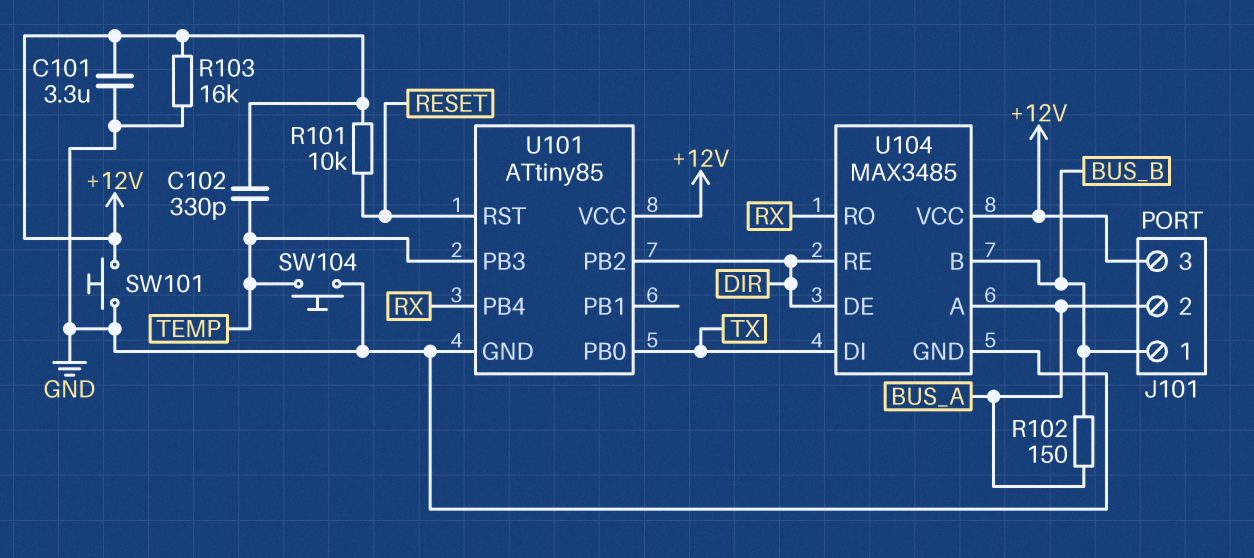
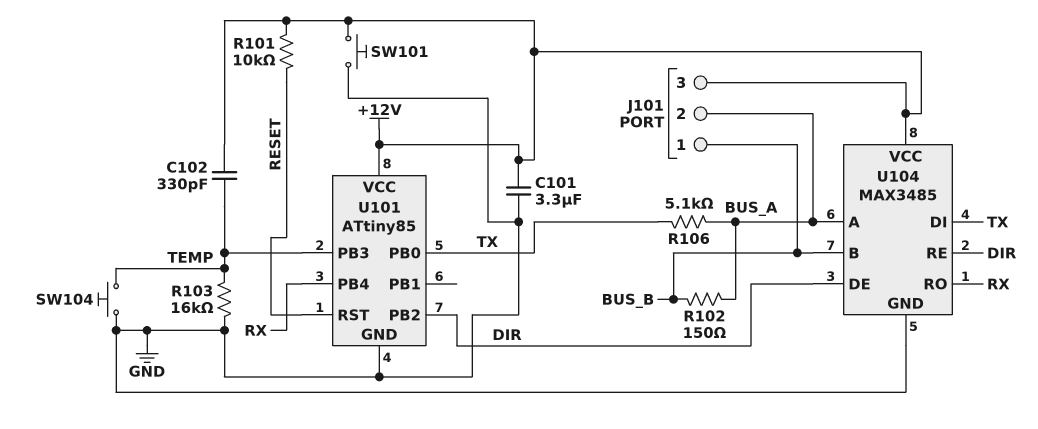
R103: 16k (+12V, GND) -> 16k (GND, TEMP)
R106: none -> 5.1k (BUS_A, TX)

